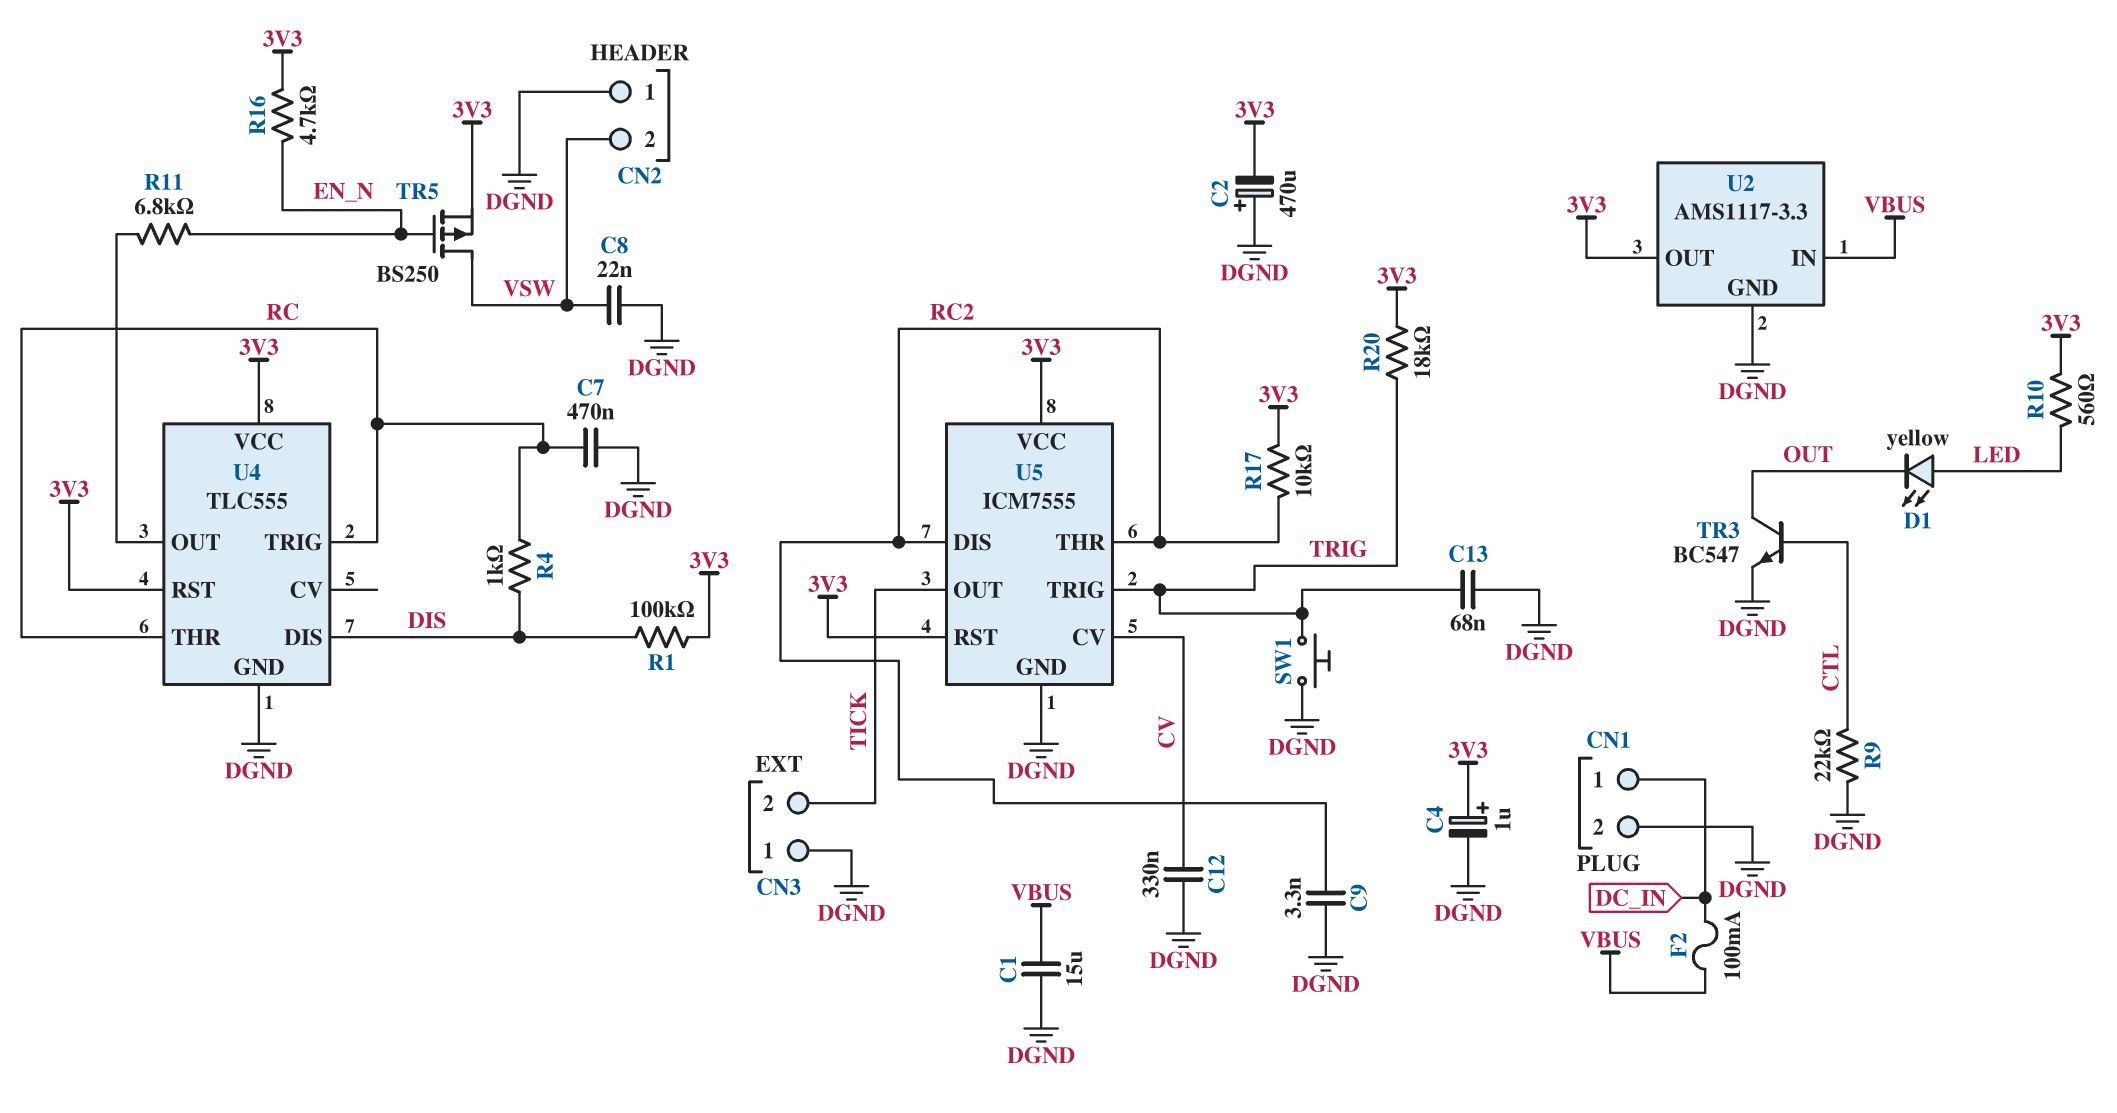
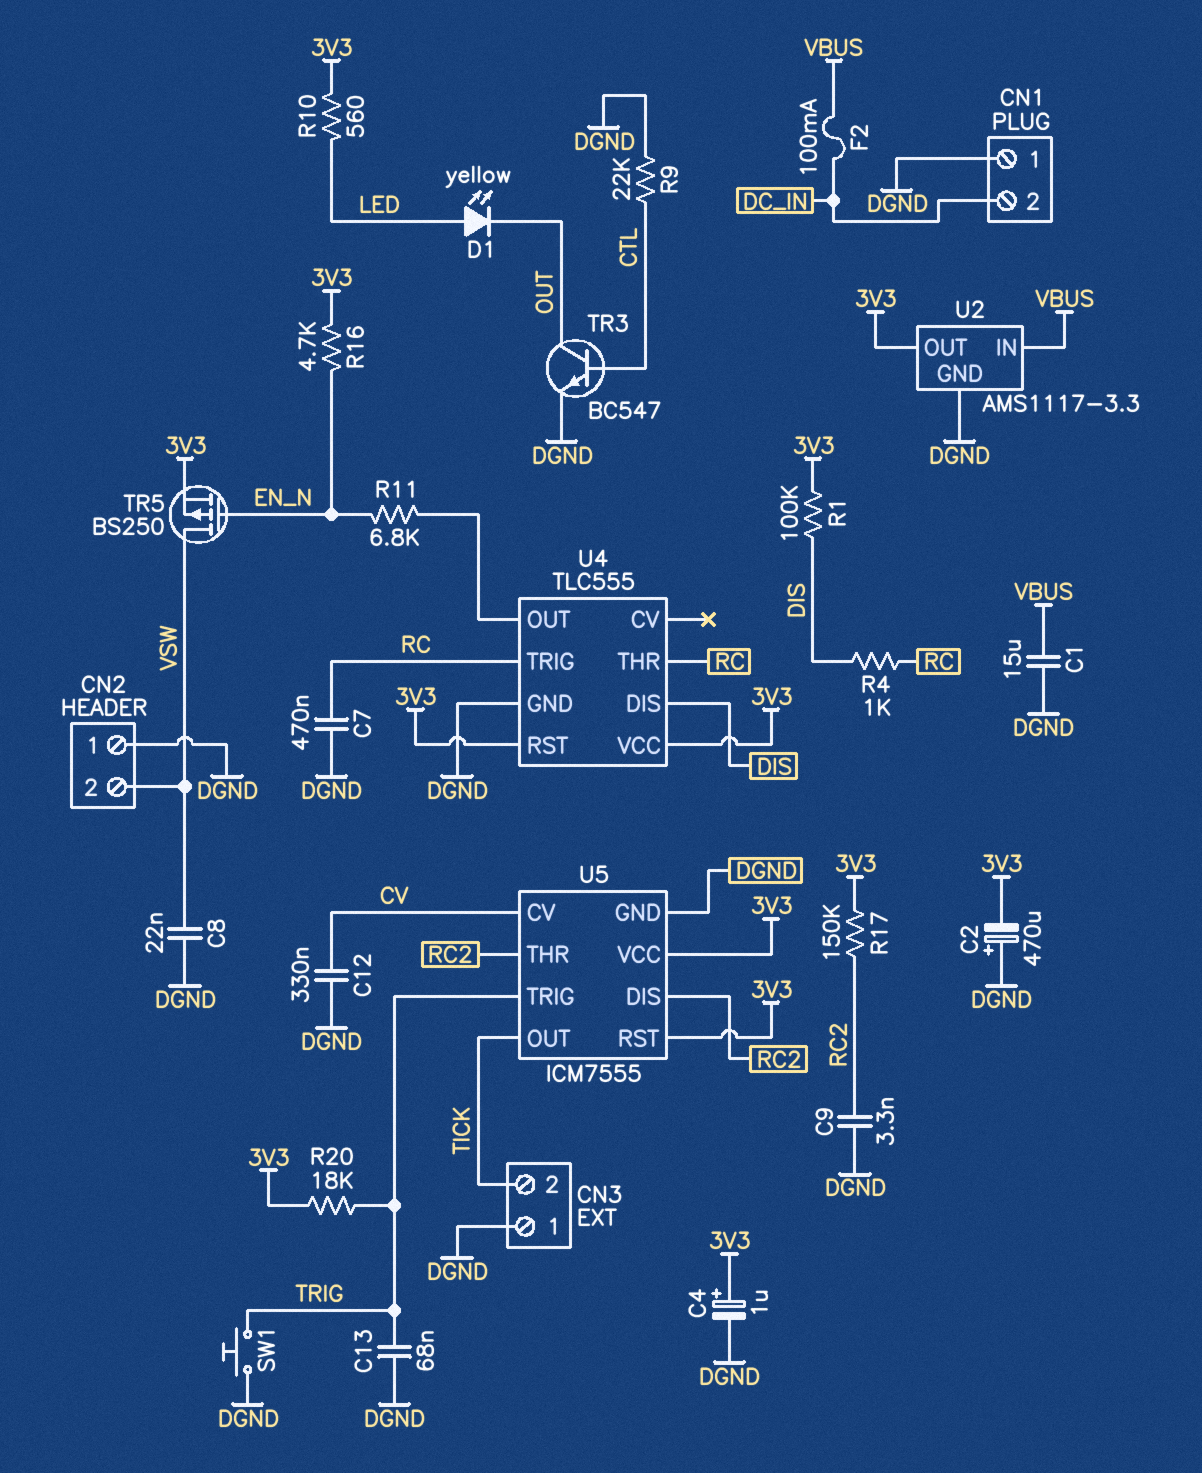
CN1 pin 1: DC_IN -> DGND
CN1 pin 2: DGND -> DC_IN
R17: 10k (3V3, RC2) -> 150k (3V3, RC2)

